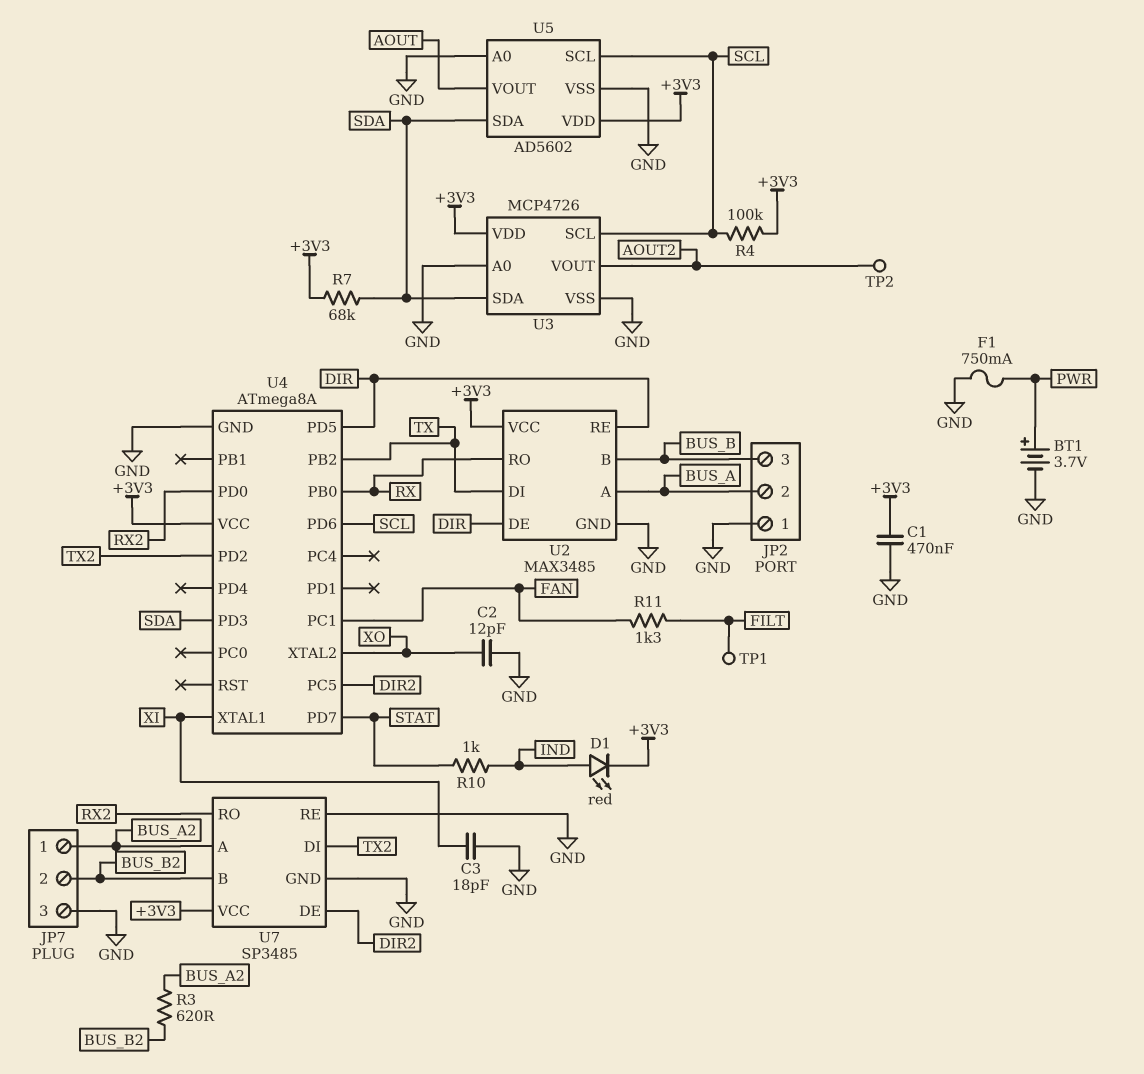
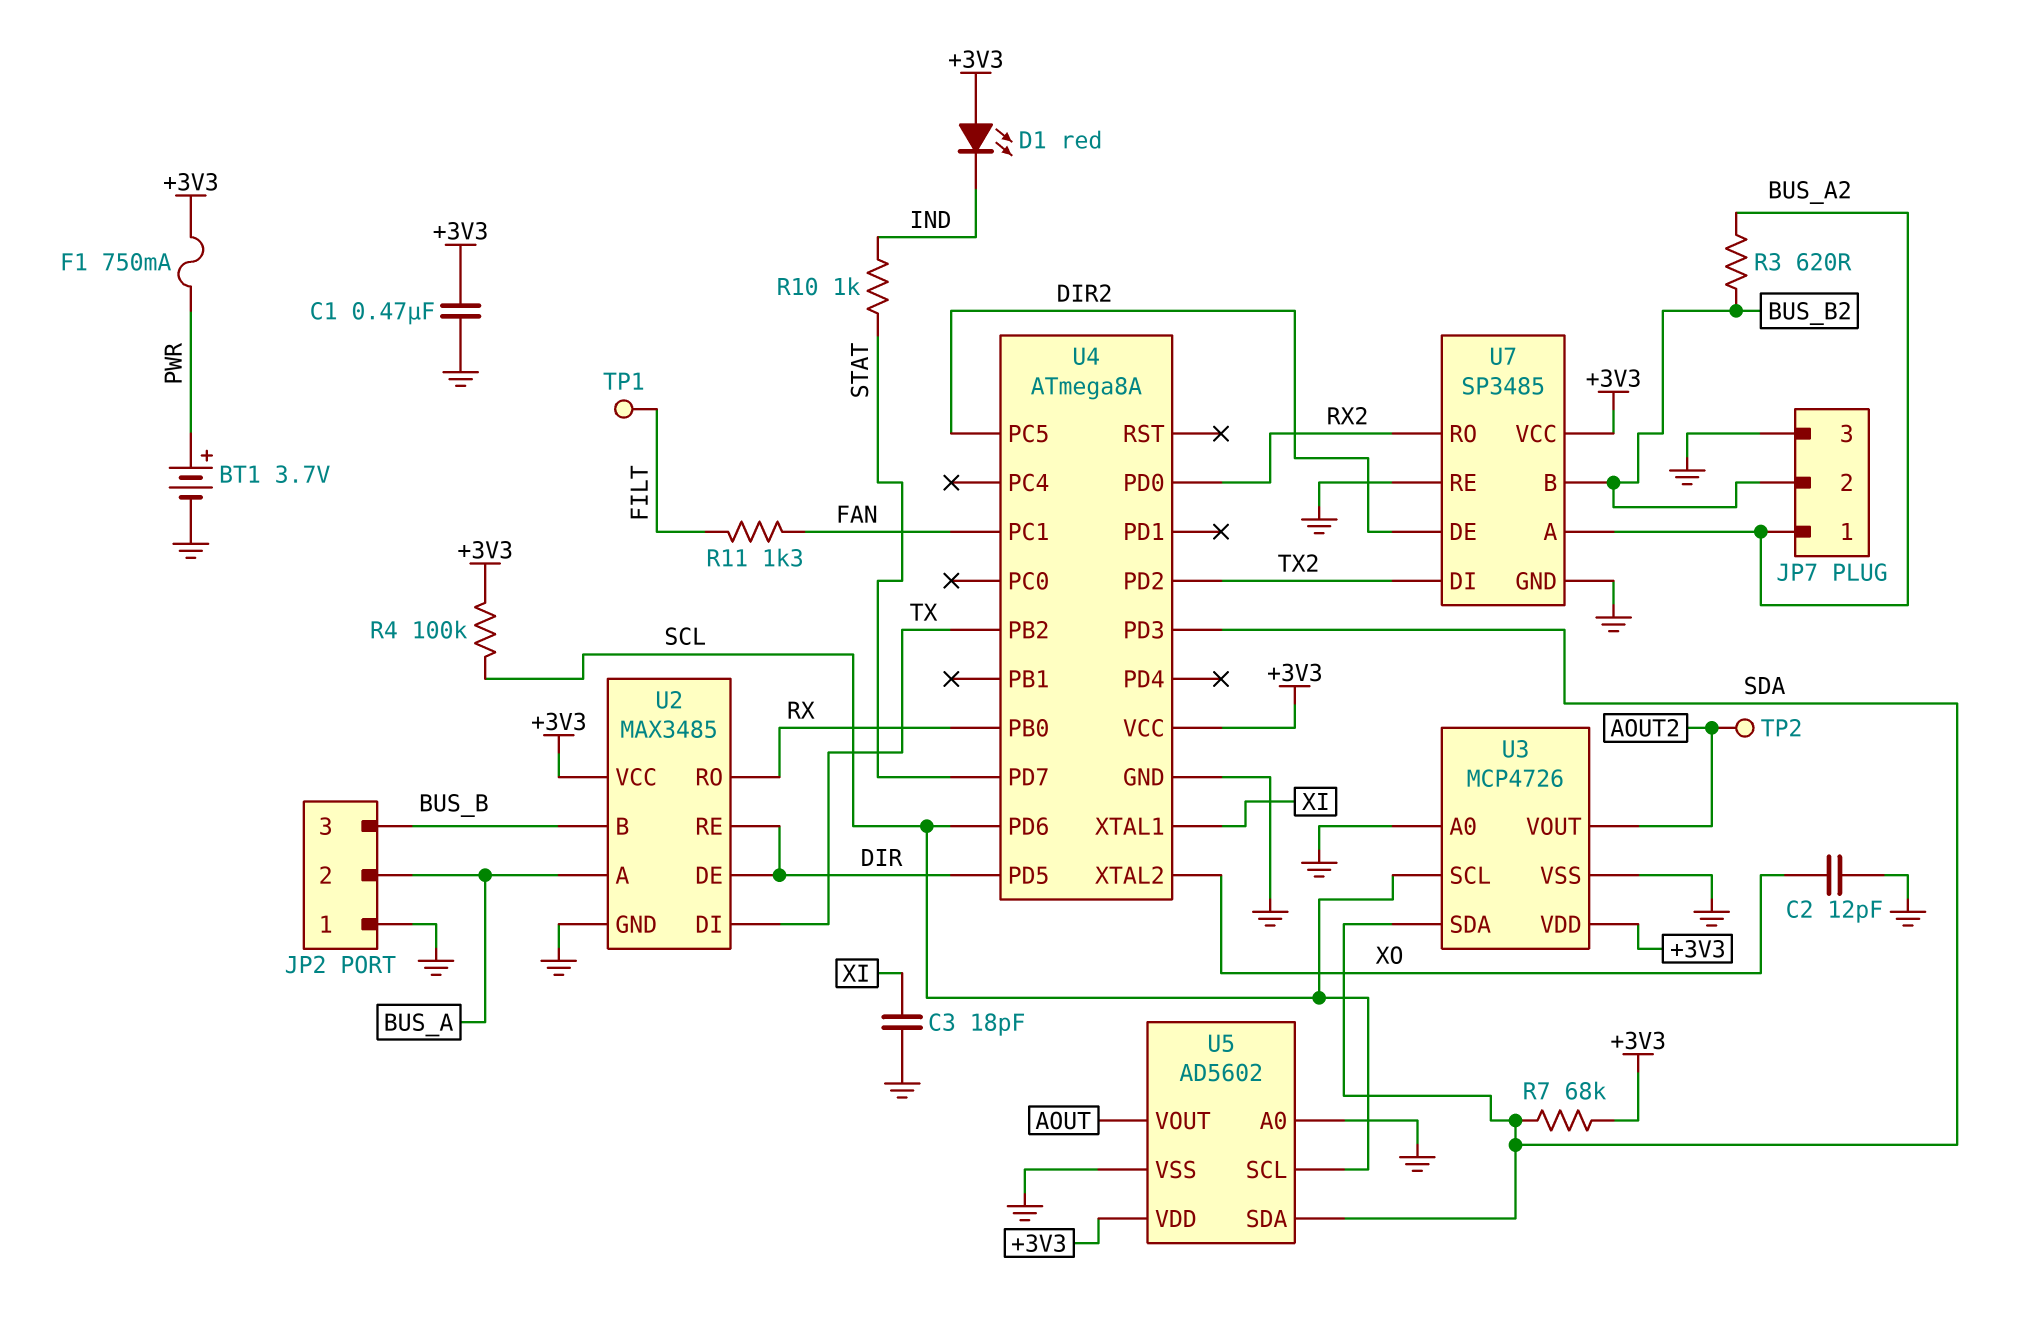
D1: LED red (A IND, K +3V3) -> LED red (A +3V3, K IND)
F1: 750mA (GND, PWR) -> 750mA (+3V3, PWR)

